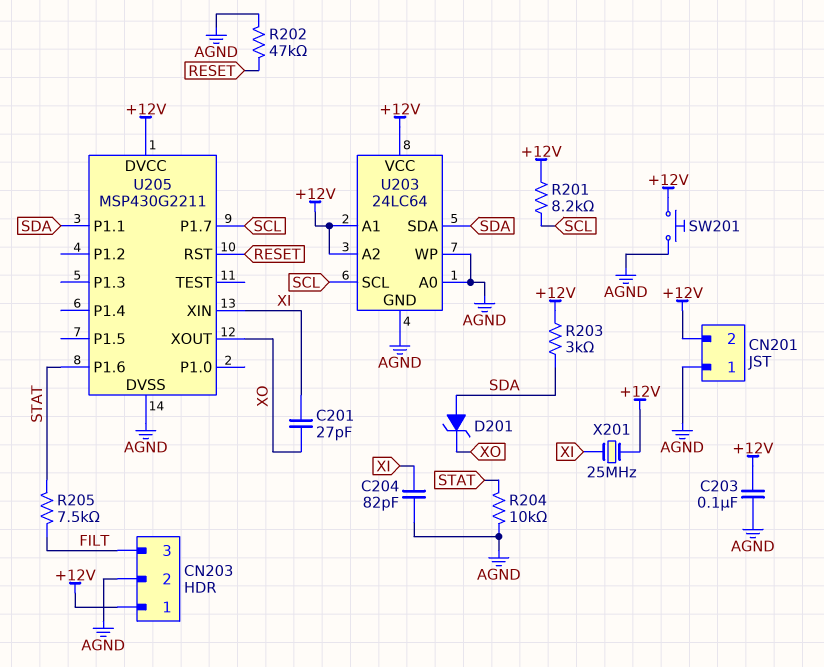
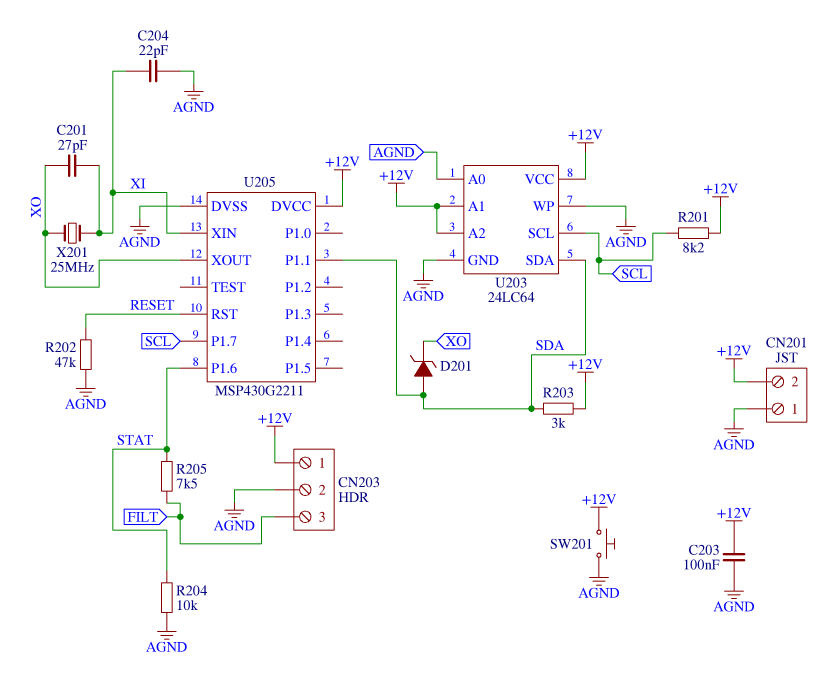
C204: 82pF (AGND, XI) -> 22pF (AGND, XI)
X201: 25MHz (+12V, XI) -> 25MHz (XI, XO)

